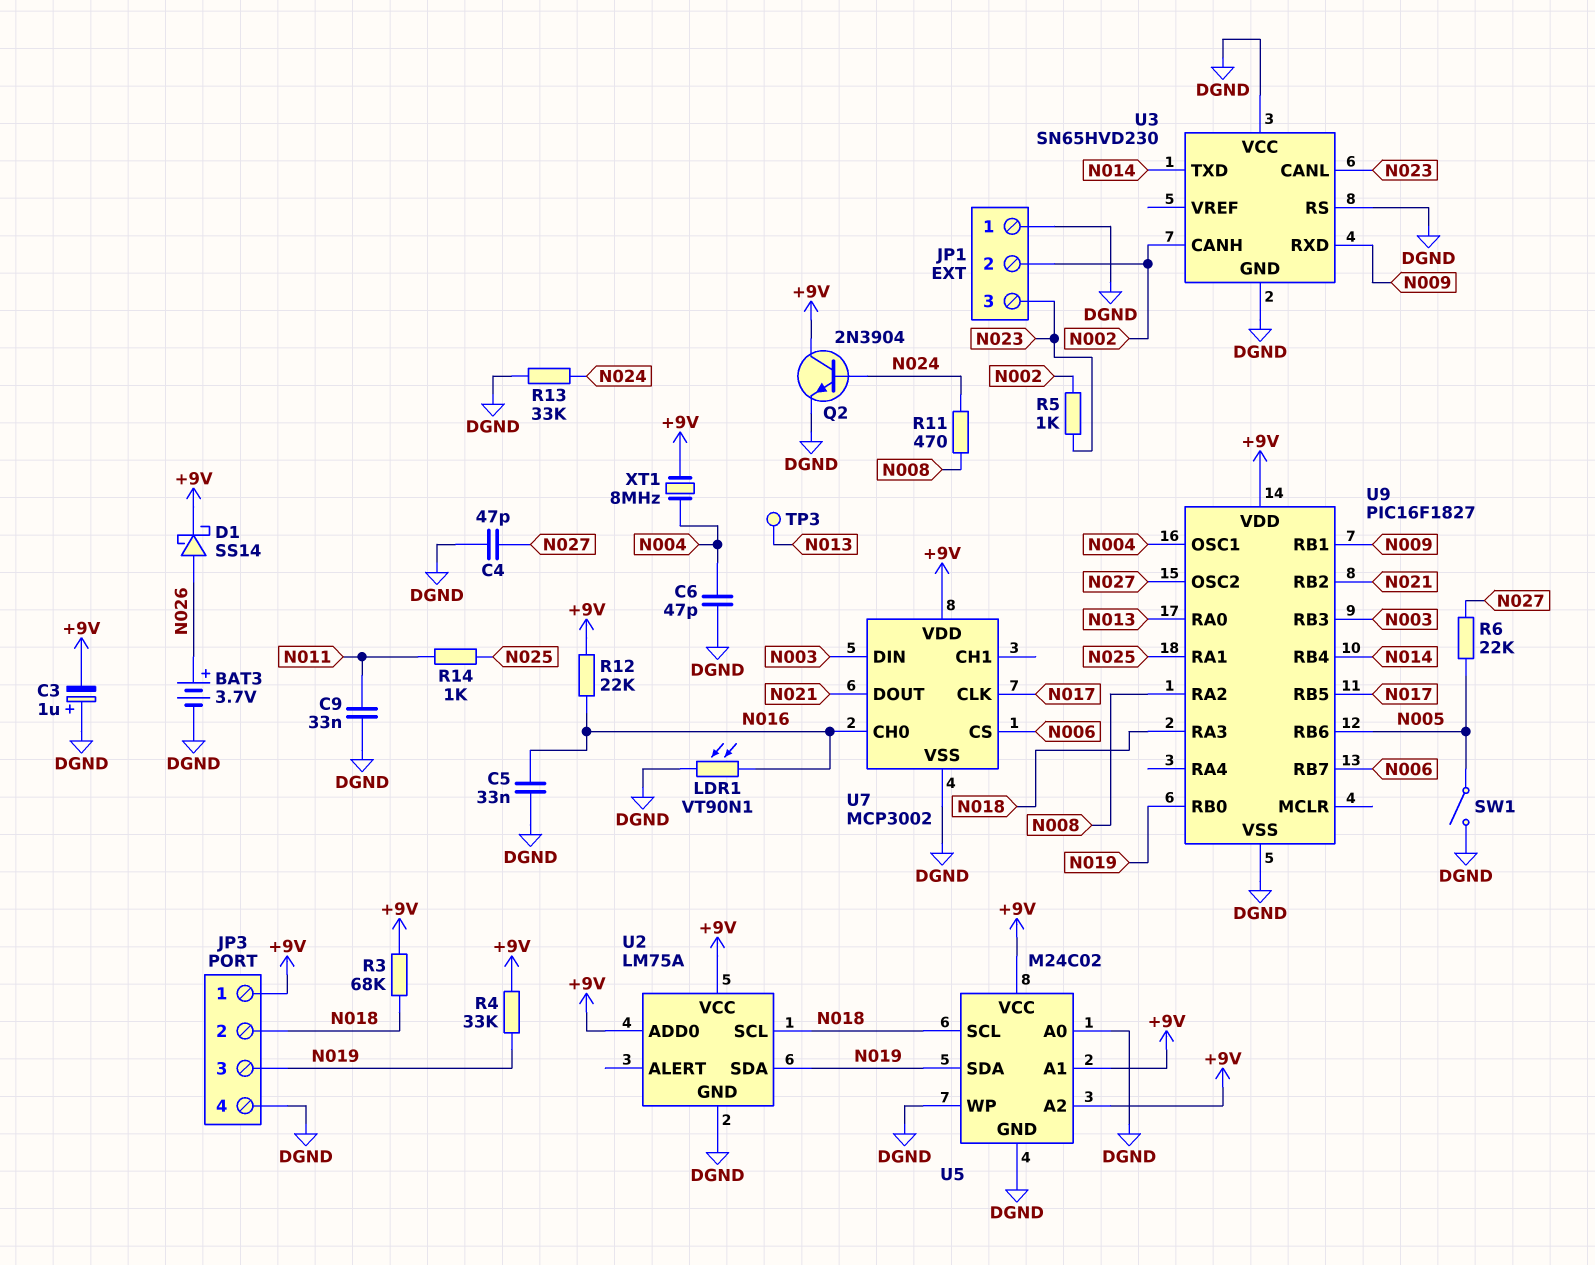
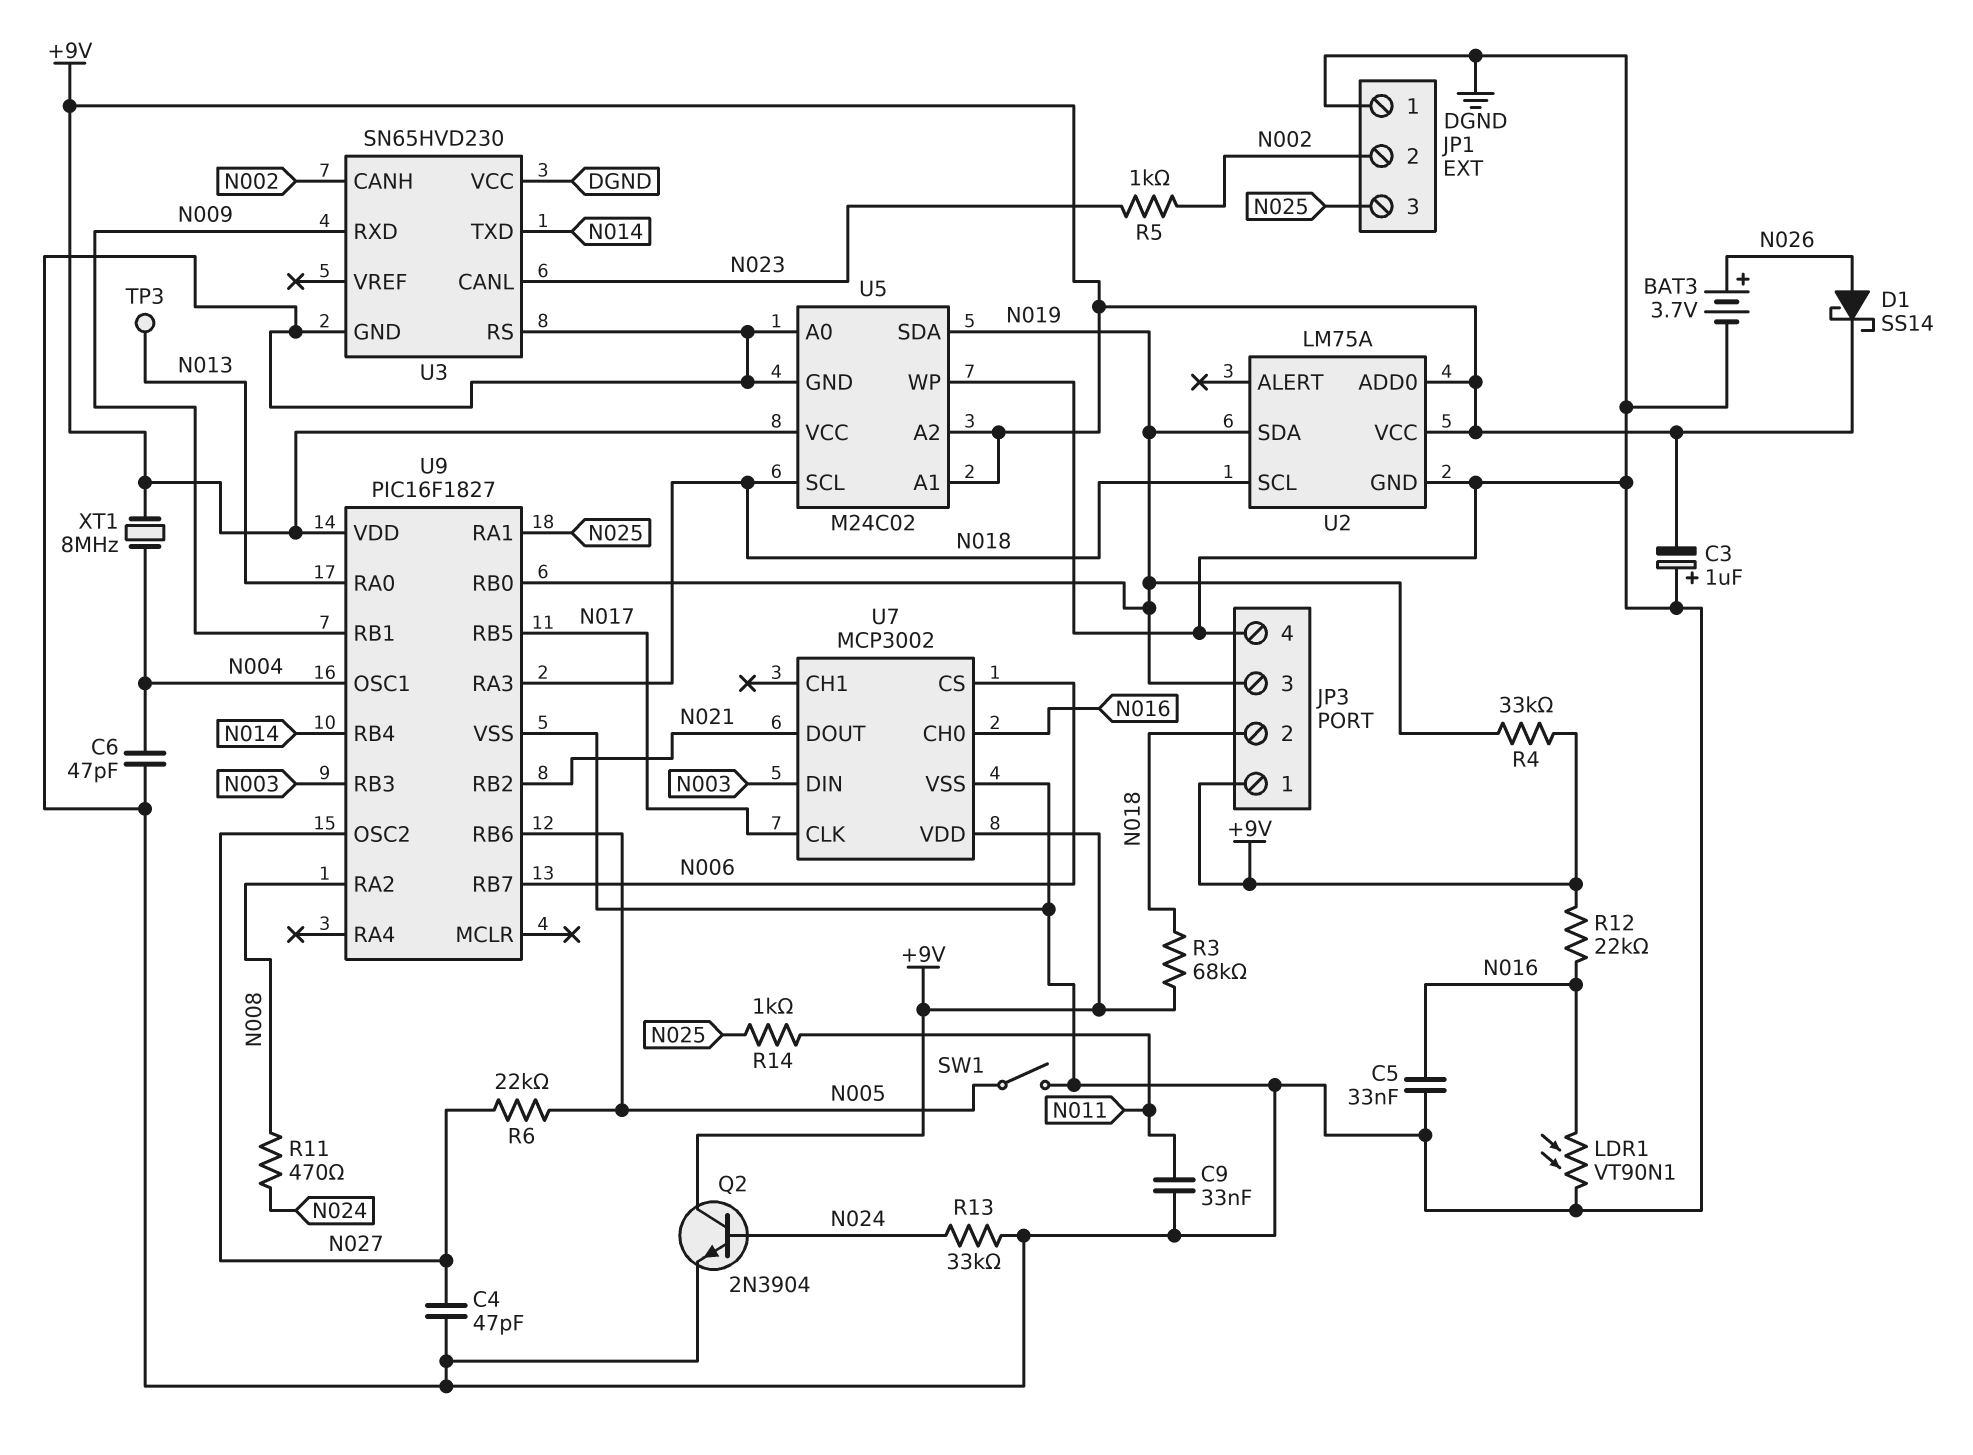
JP1 pin 3: N023 -> N025

